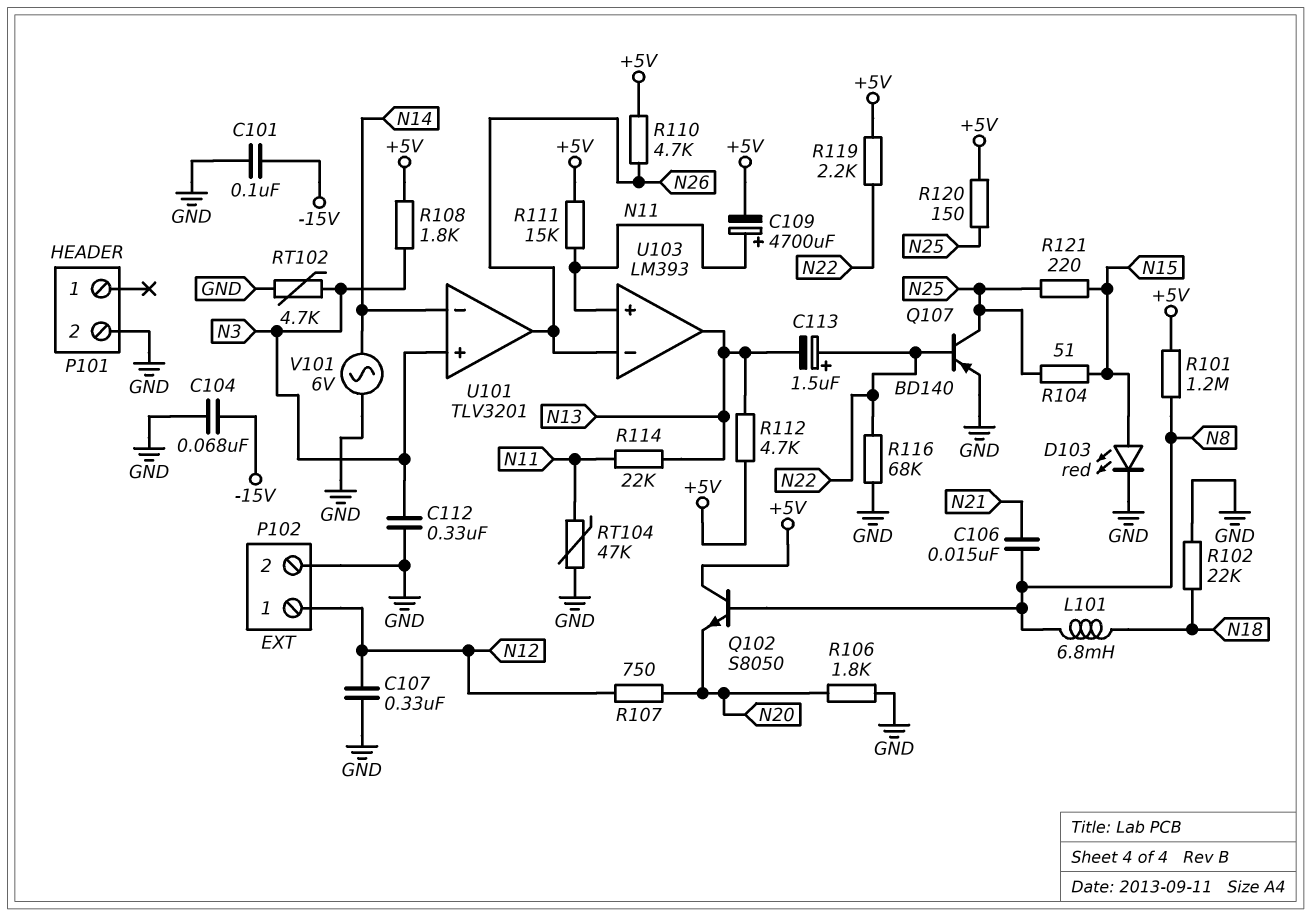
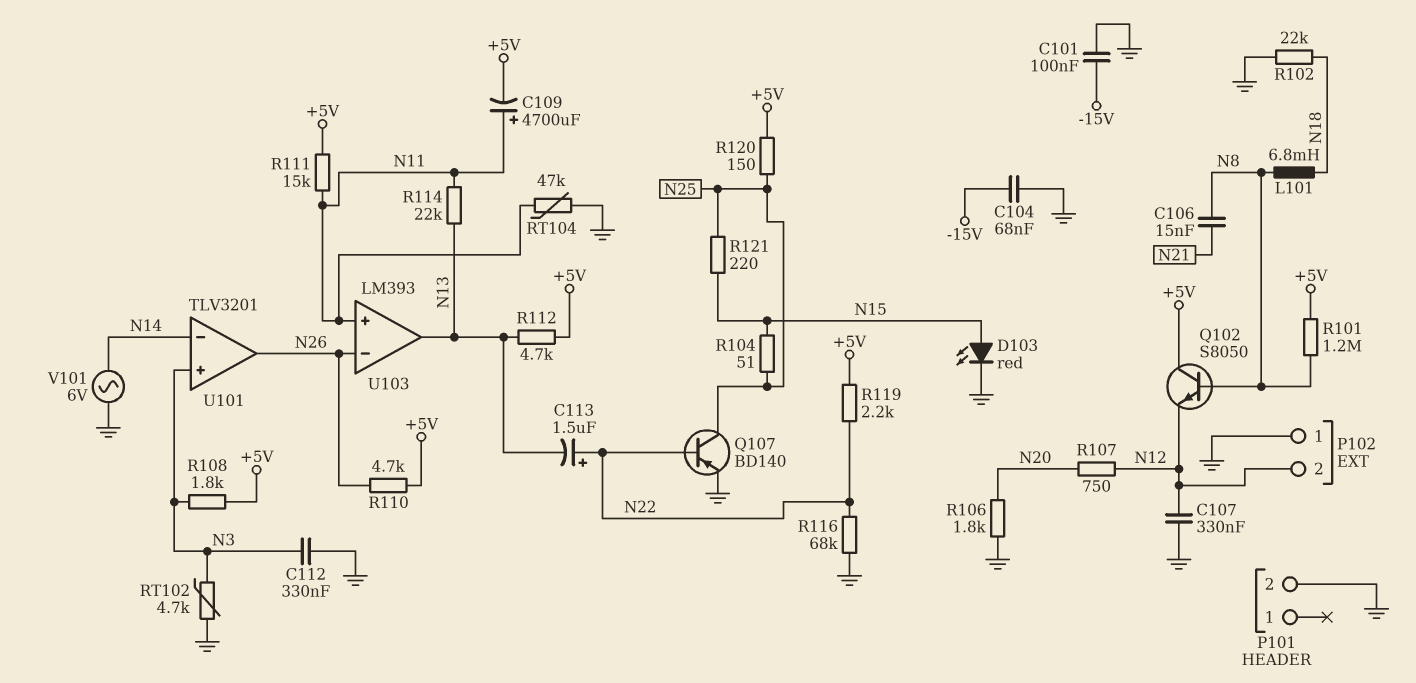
P102 pin 1: N12 -> GND
P102 pin 2: GND -> N12
Q102: NPN S8050 (B N8, C +5V, E N20) -> NPN S8050 (B N8, C +5V, E N12)

